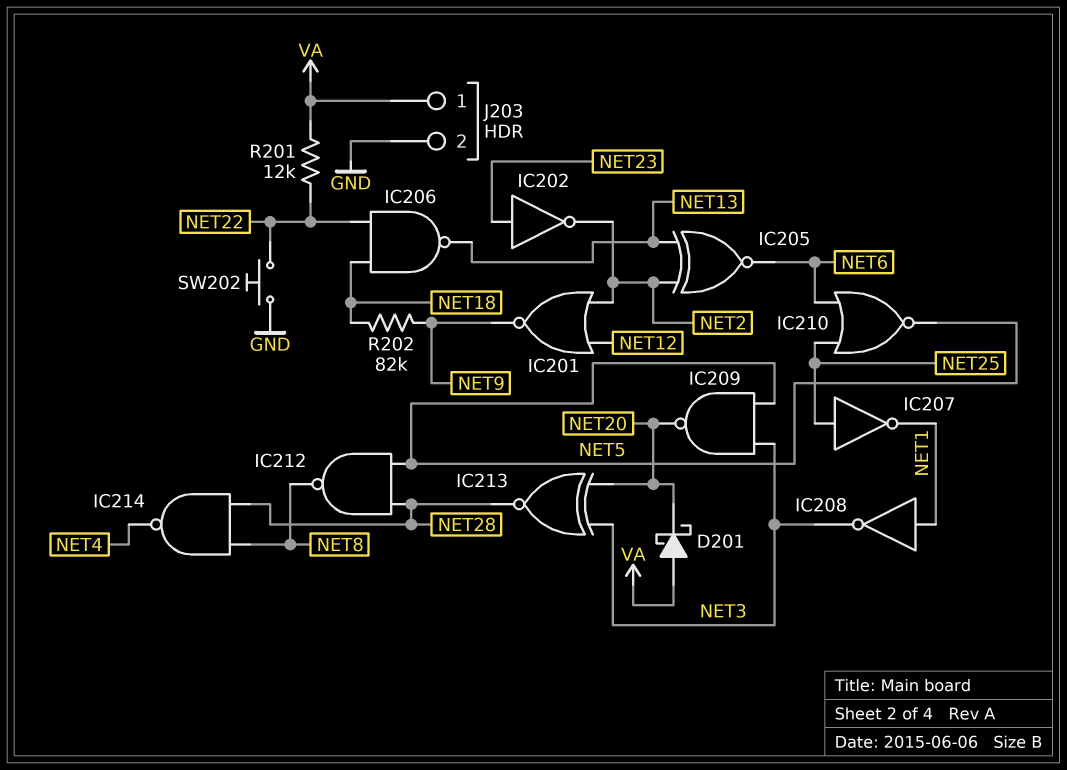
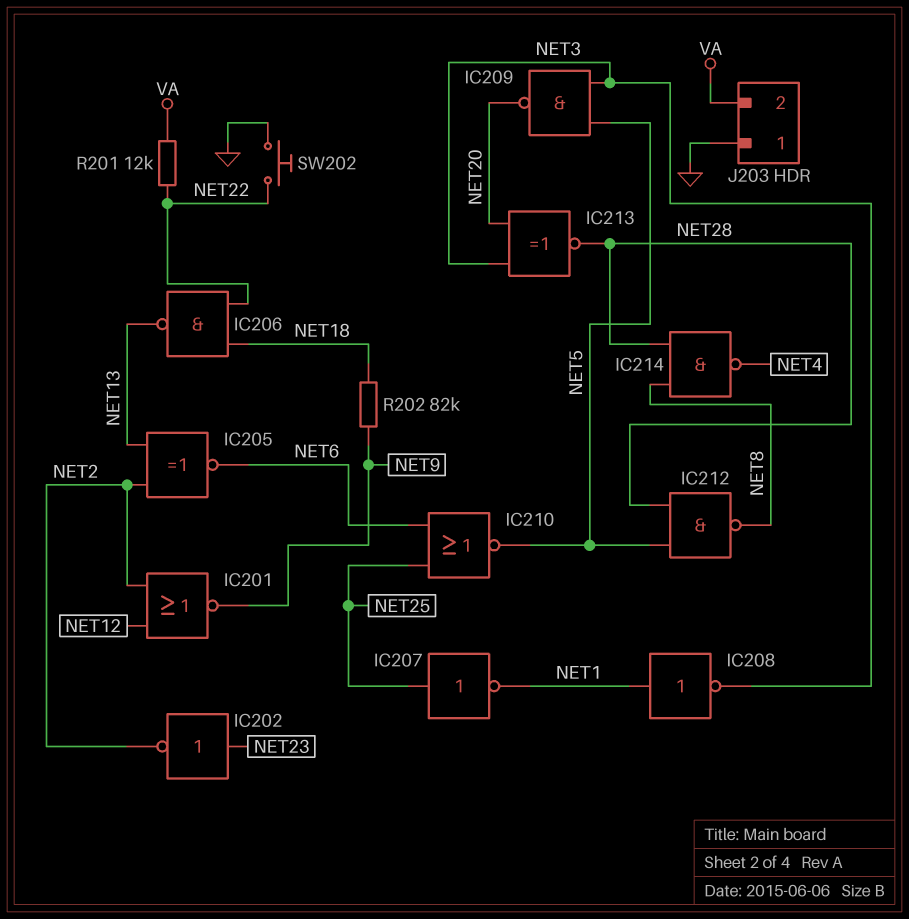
D201: schottky (A VA, K NET20) -> none
J203 pin 1: VA -> GND
J203 pin 2: GND -> VA

